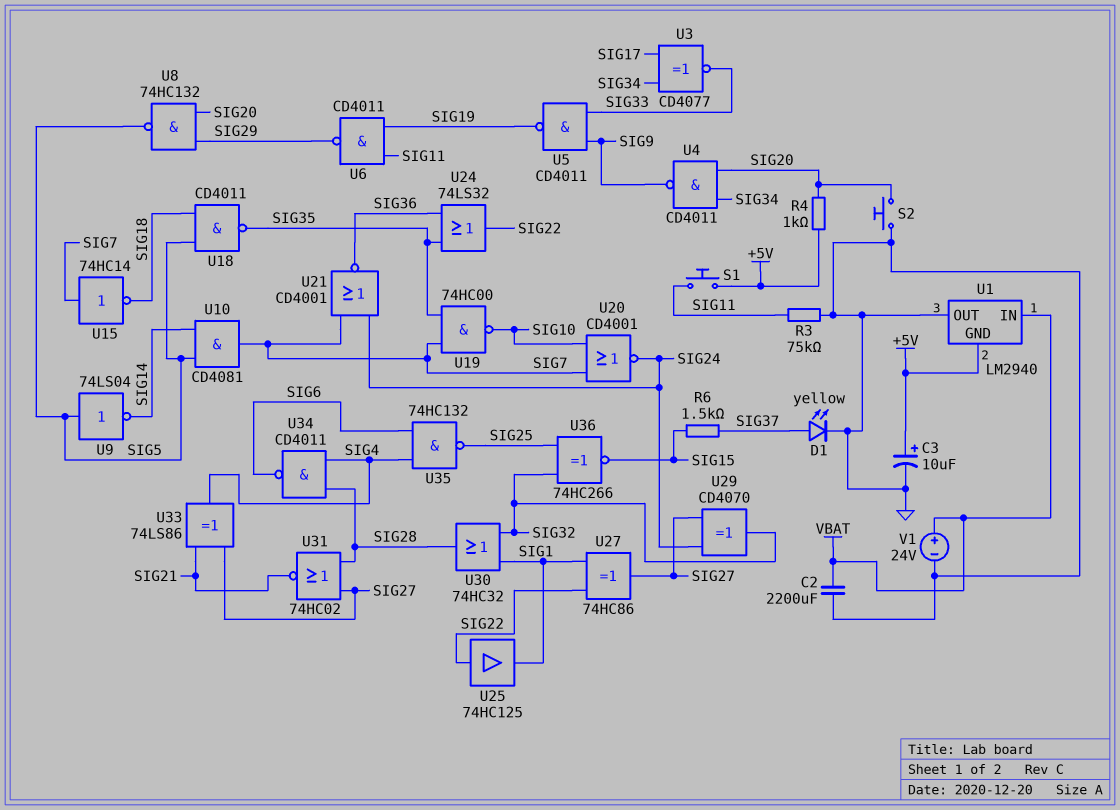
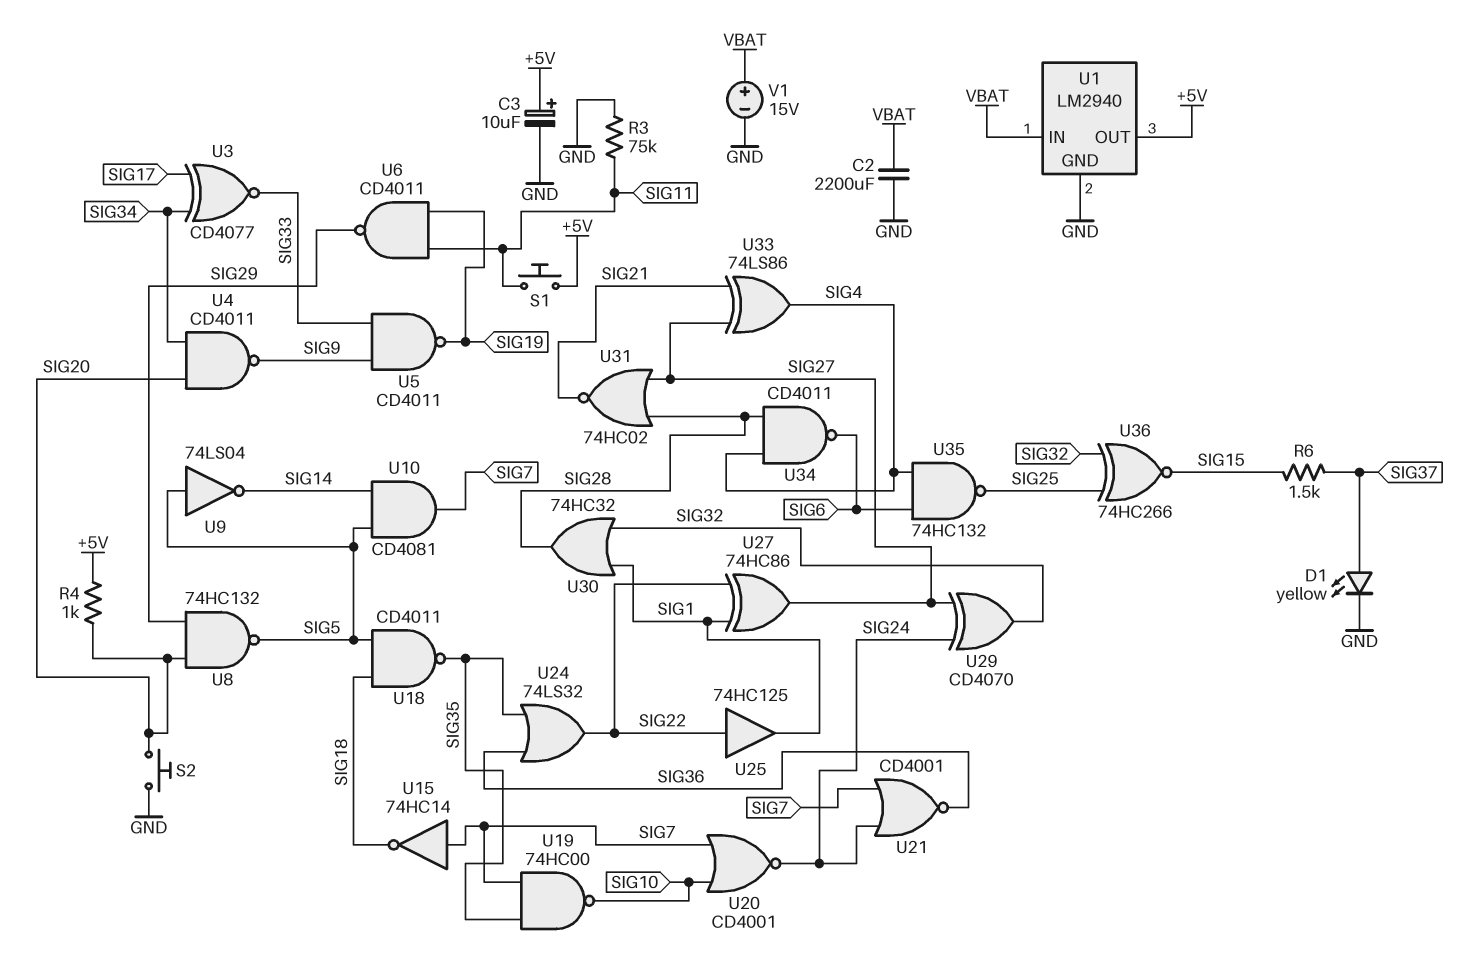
U1 pin GND: +5V -> GND
U1 pin OUT: GND -> +5V
V1: 24V (plus VBAT, minus GND) -> 15V (plus VBAT, minus GND)

